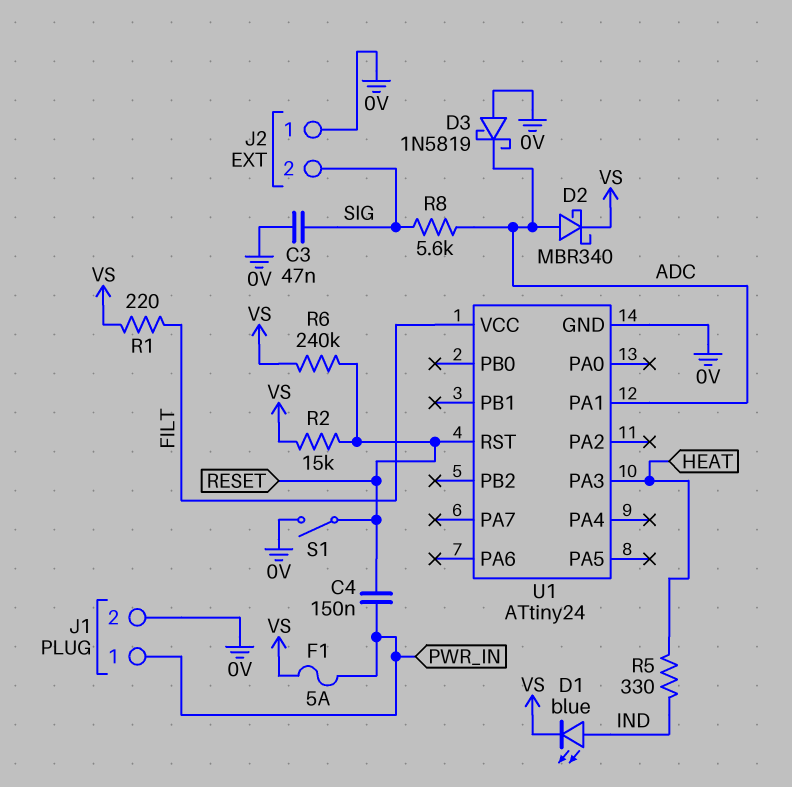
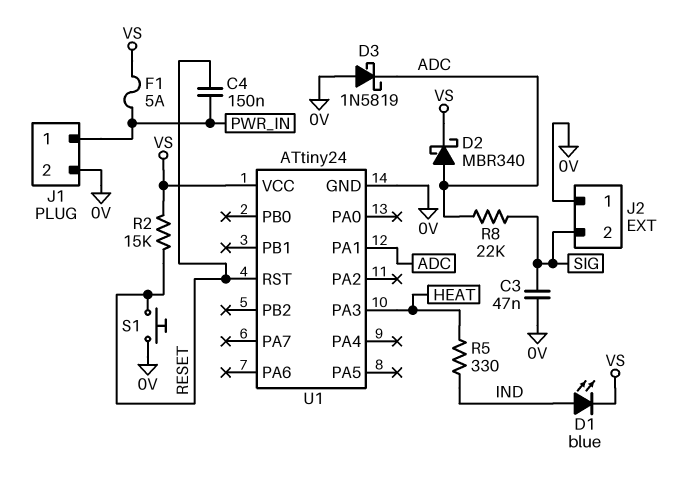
R1: 220 (FILT, VS) -> none
R6: 240k (RESET, VS) -> none
R8: 5.6k (ADC, SIG) -> 22k (ADC, SIG)
S1: switch (0V, RESET) -> button (0V, RESET)
U1 pin VCC: FILT -> VS

